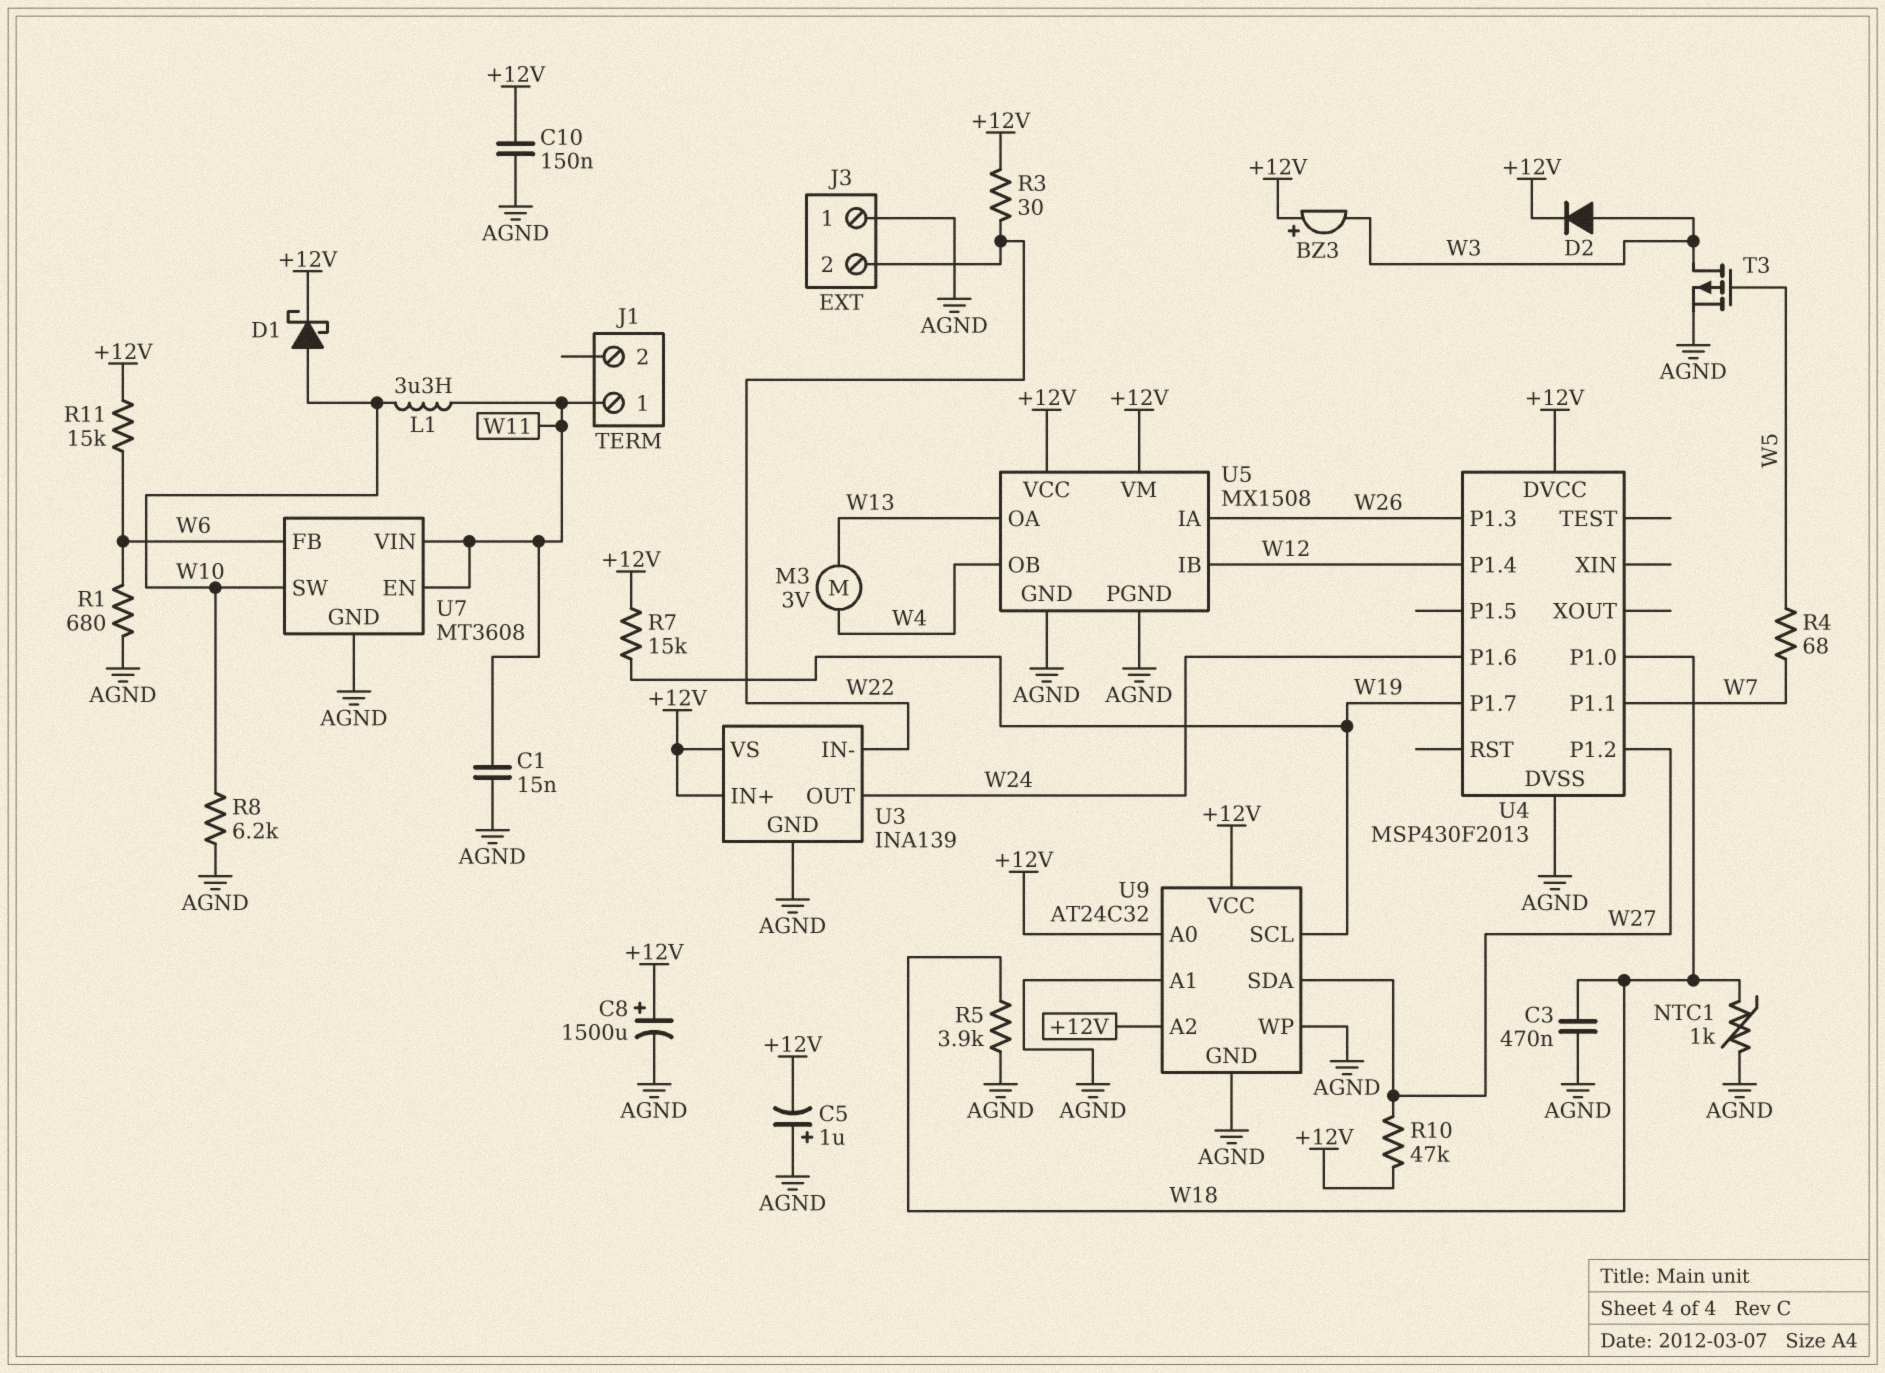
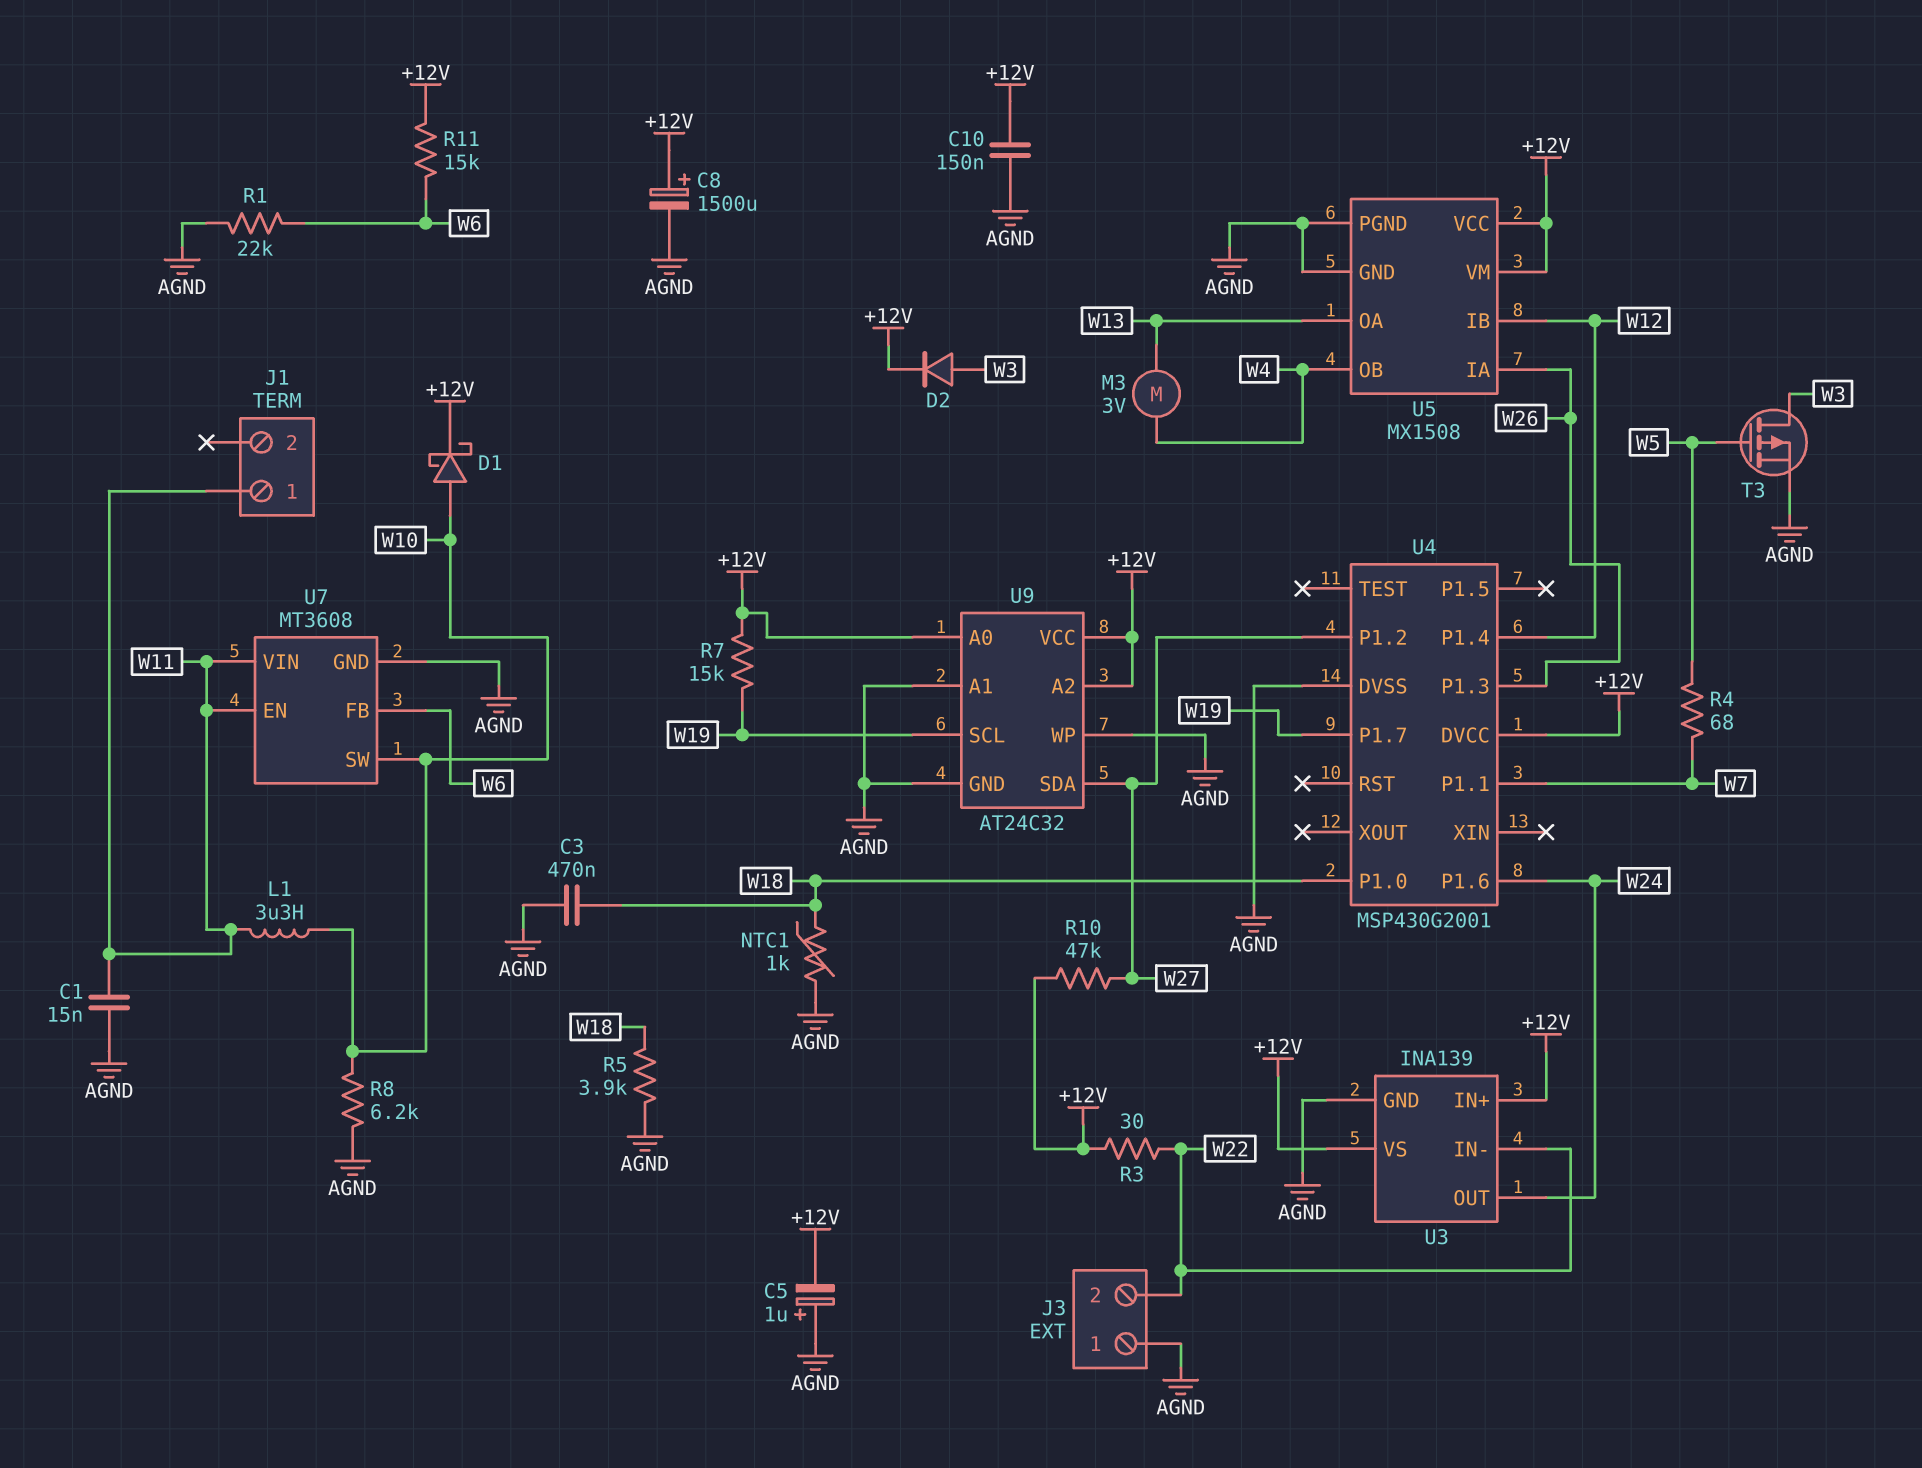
BZ3: buzzer (plus +12V, minus W3) -> none
R1: 680 (AGND, W6) -> 22k (AGND, W6)
U4: MSP430F2013 -> MSP430G2001

